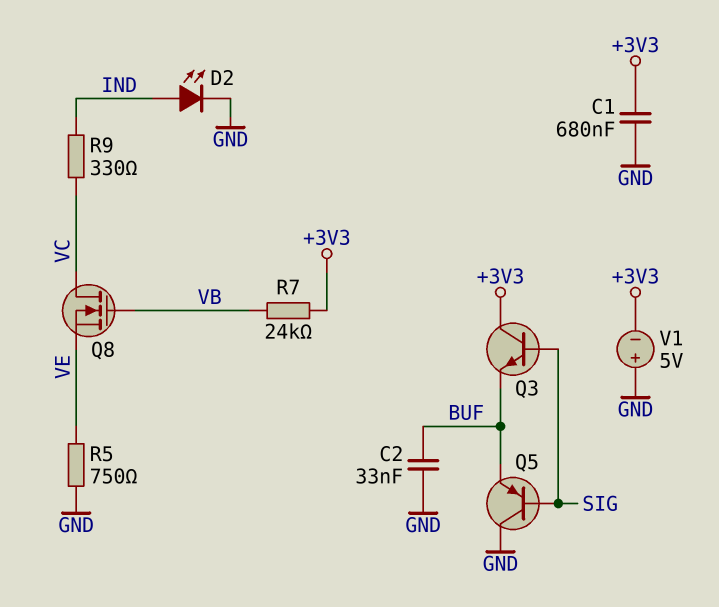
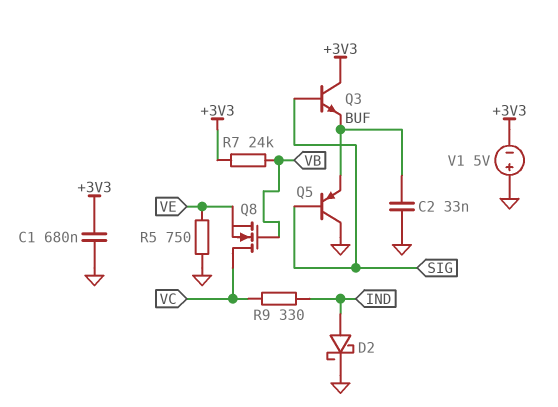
D2: LED (A IND, K GND) -> schottky (A IND, K GND)

